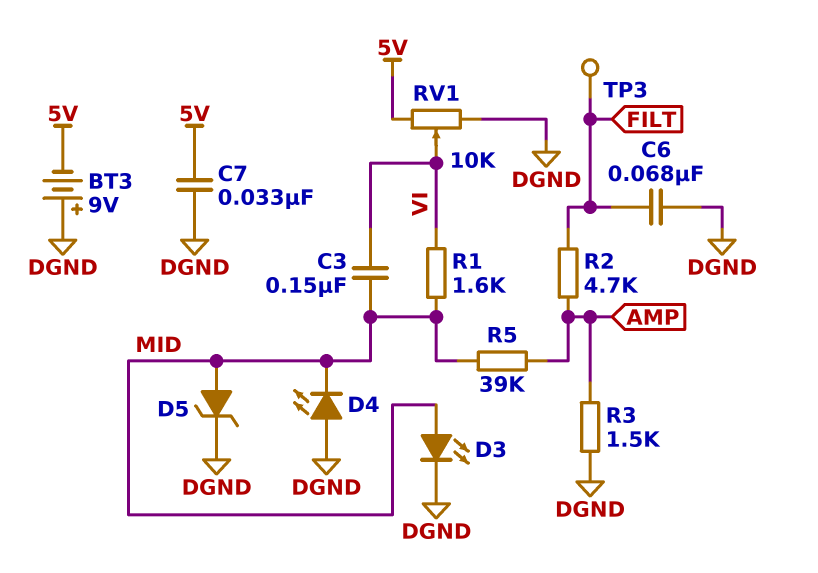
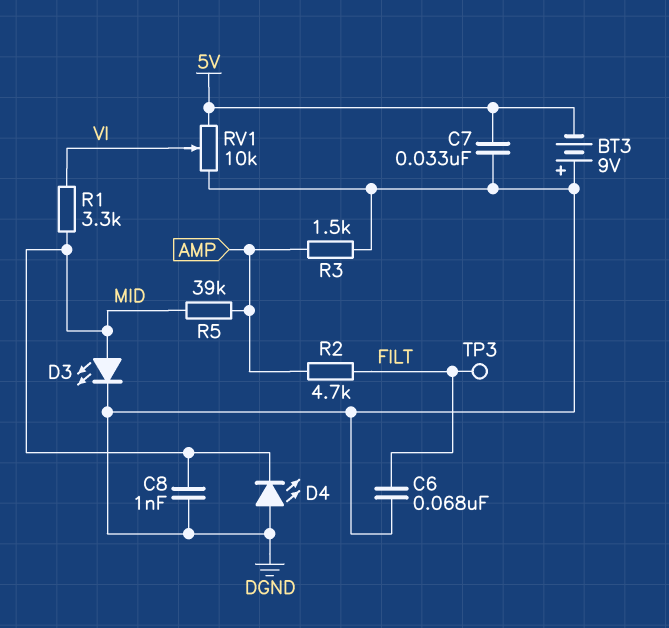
C3: 150nF (MID, VI) -> none
C8: none -> 1nF (DGND, MID)
D5: zener (A MID, K DGND) -> none
R1: 1.6k (MID, VI) -> 3.3k (MID, VI)

